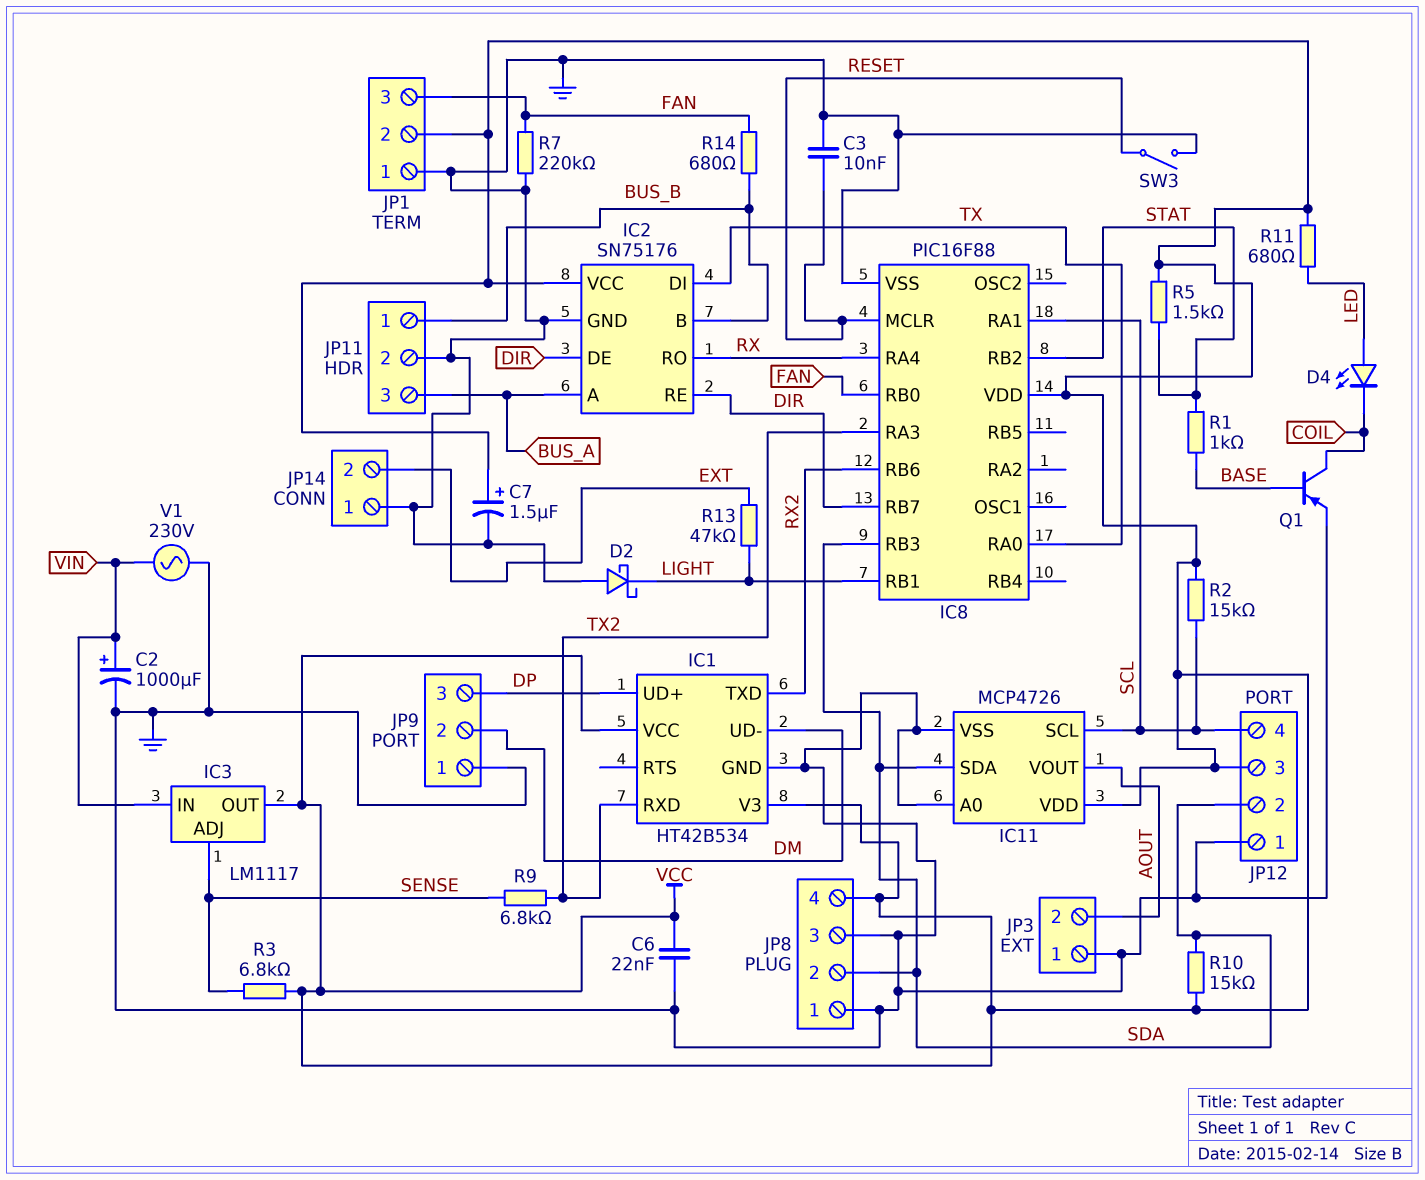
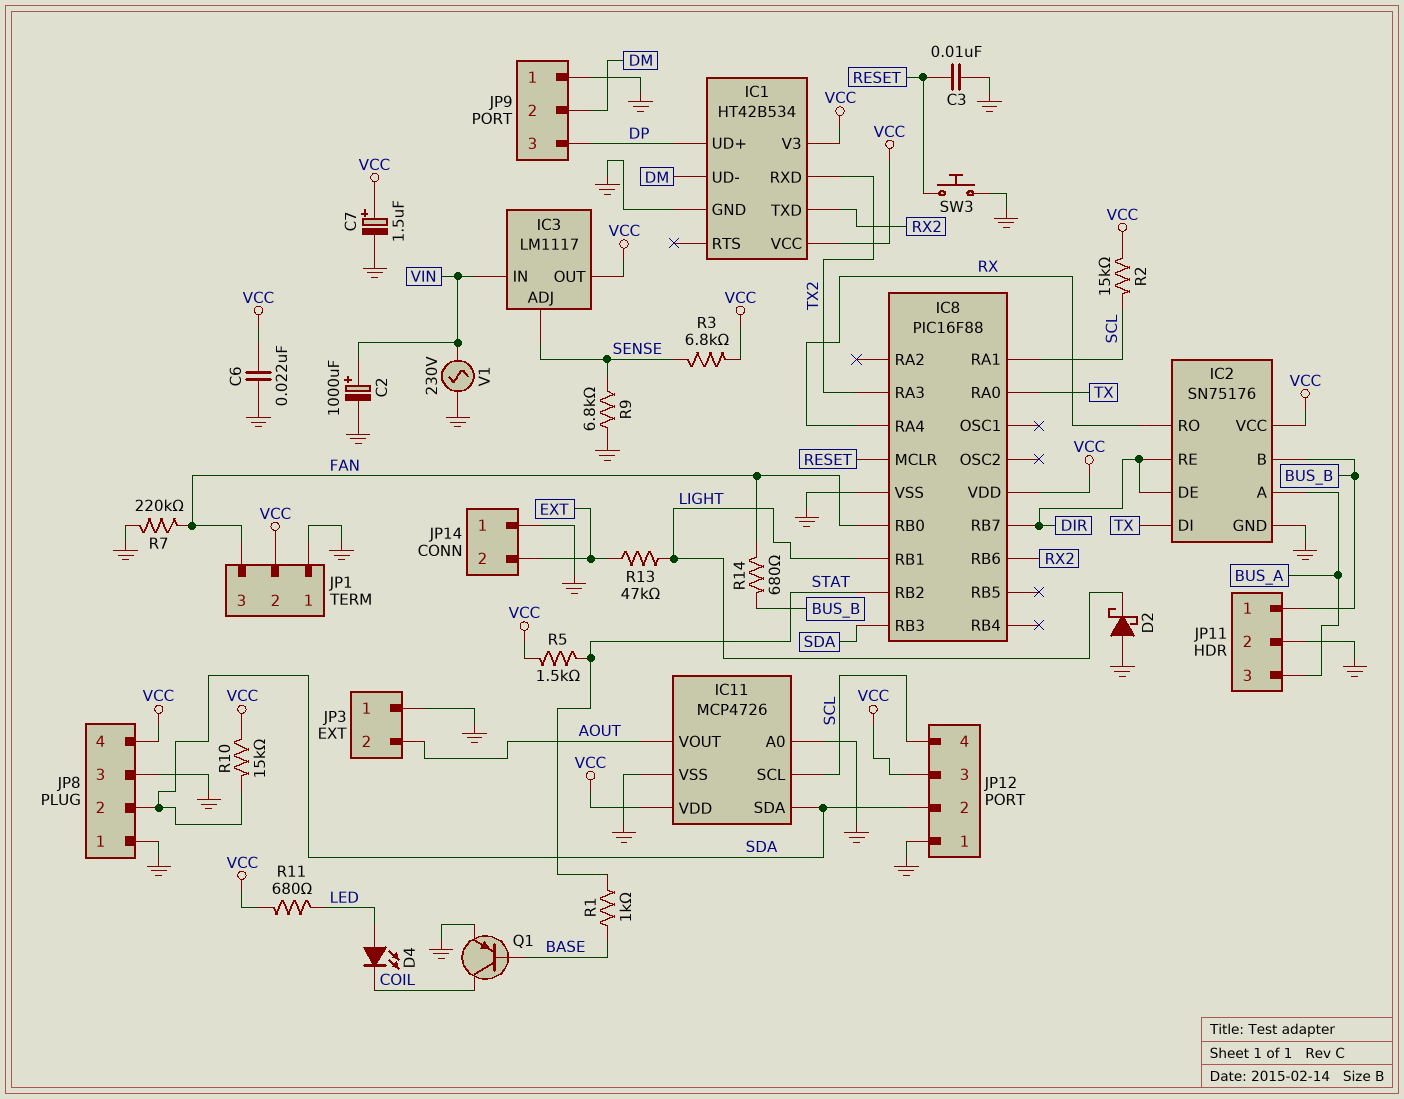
R9: 6.8k (SENSE, TX2) -> 6.8k (GND, SENSE)
SW3: switch (GND, RESET) -> button (GND, RESET)

